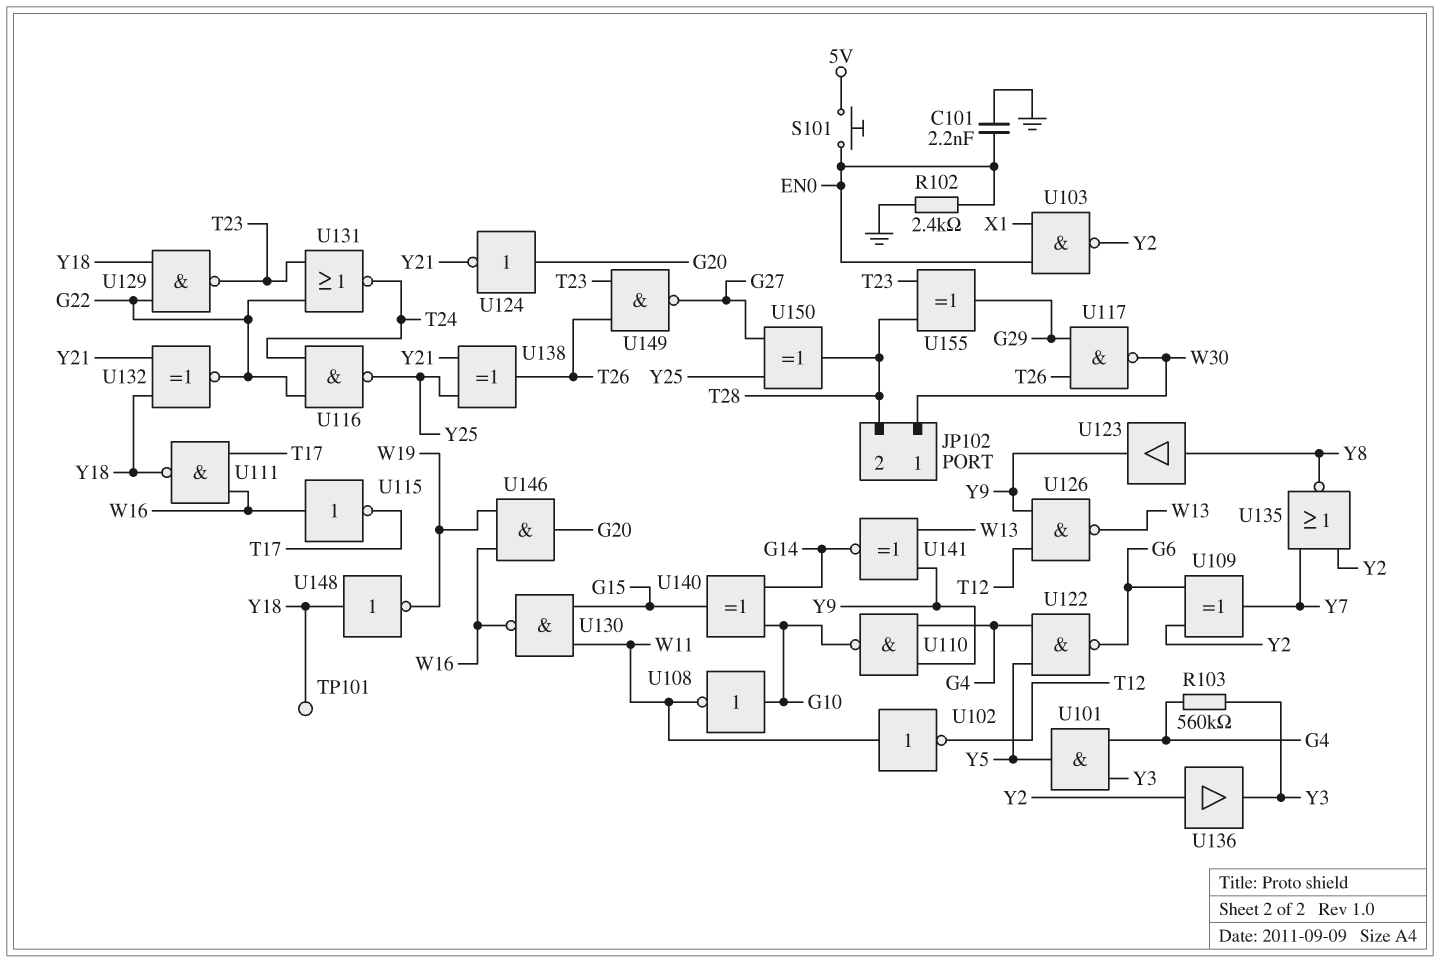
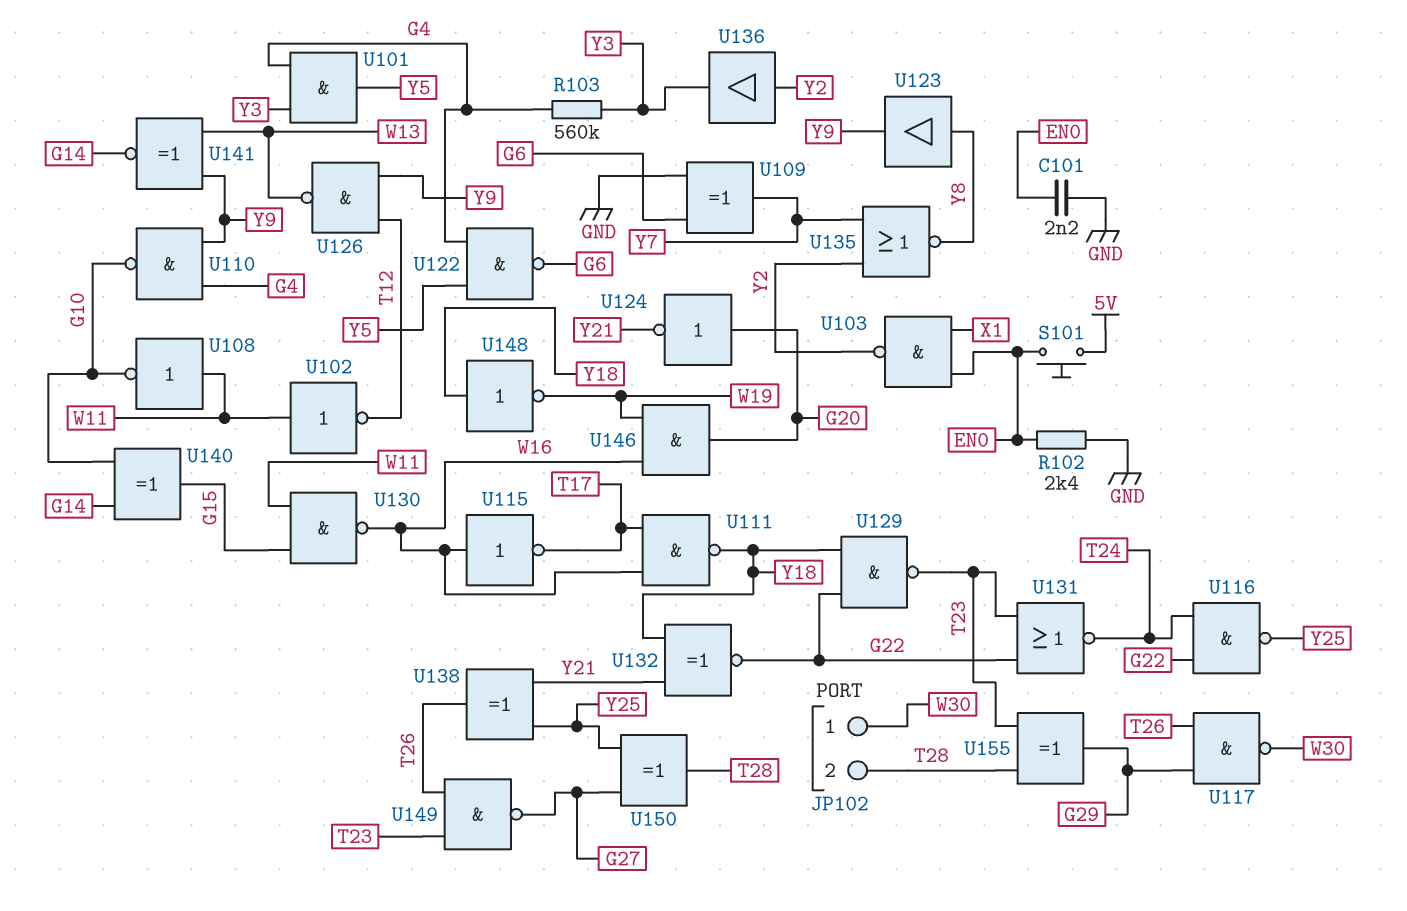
TP101: test point (Y18) -> none
U108: NOT (in G10, out W11) -> NOT (in W11, out G10)
U109: XOR (in G6, in Y2, out Y7) -> XOR (in G6, in GND, out Y7)

